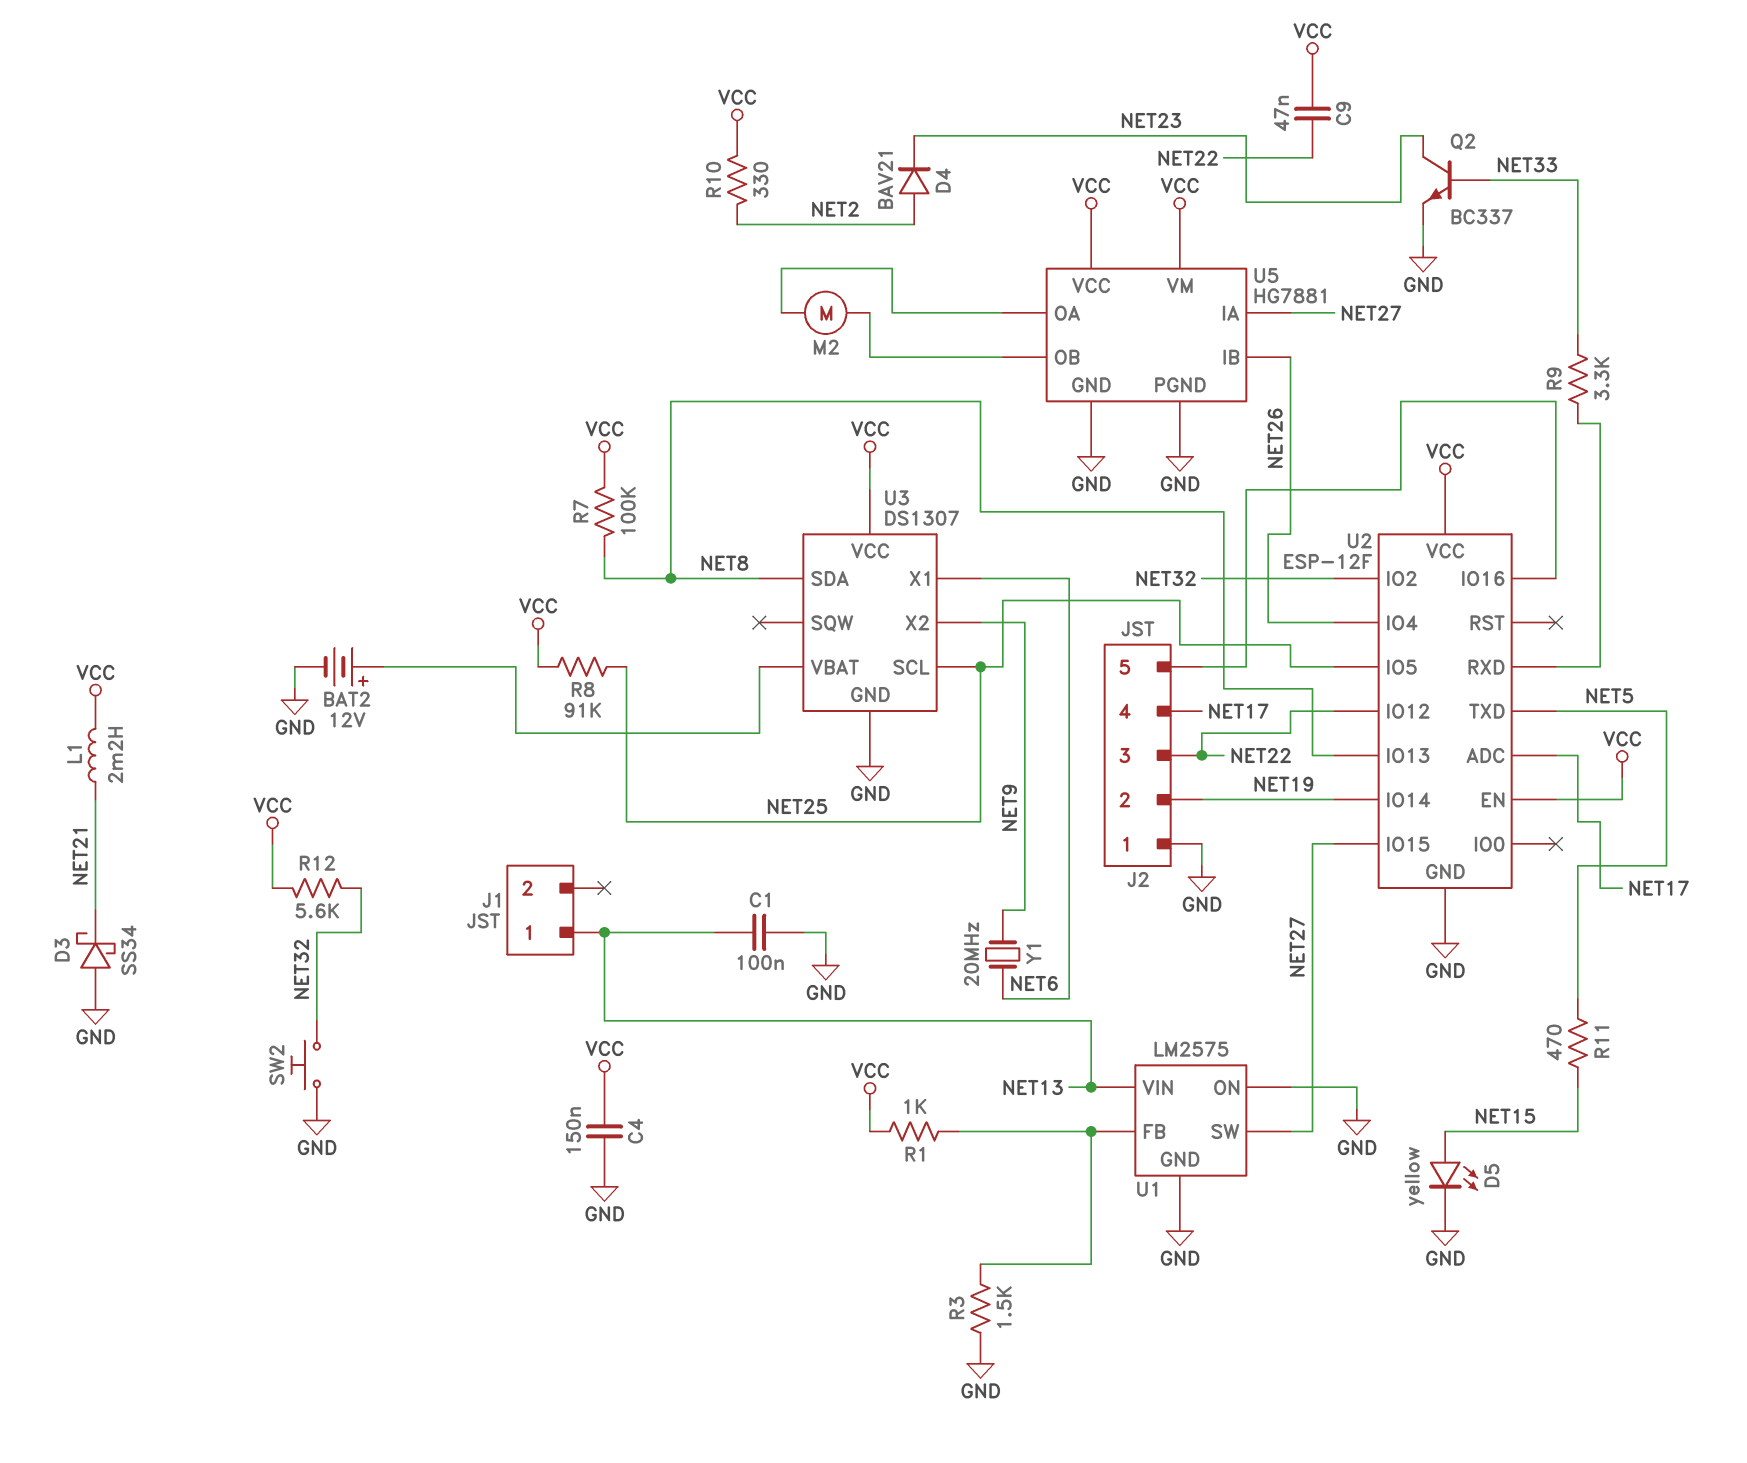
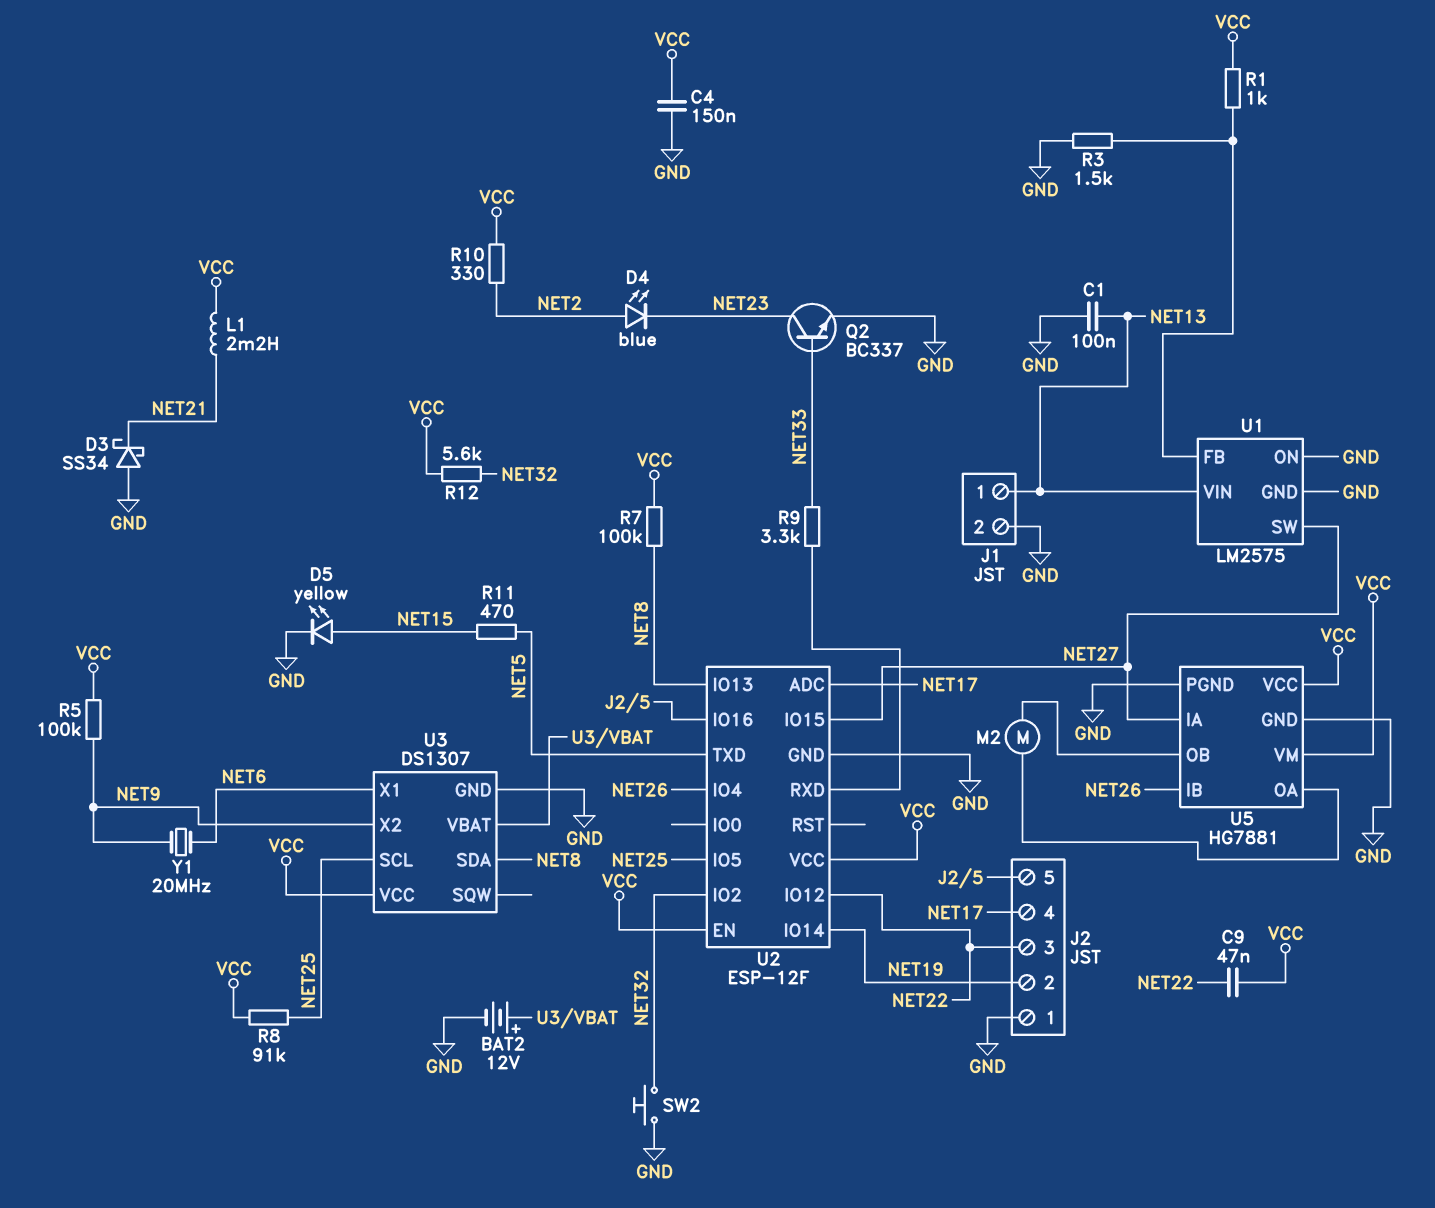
D4: diode BAV21 (A NET2, K NET23) -> LED blue (A NET2, K NET23)
J1 pin 2: none -> GND
R5: none -> 100k (NET9, VCC)

